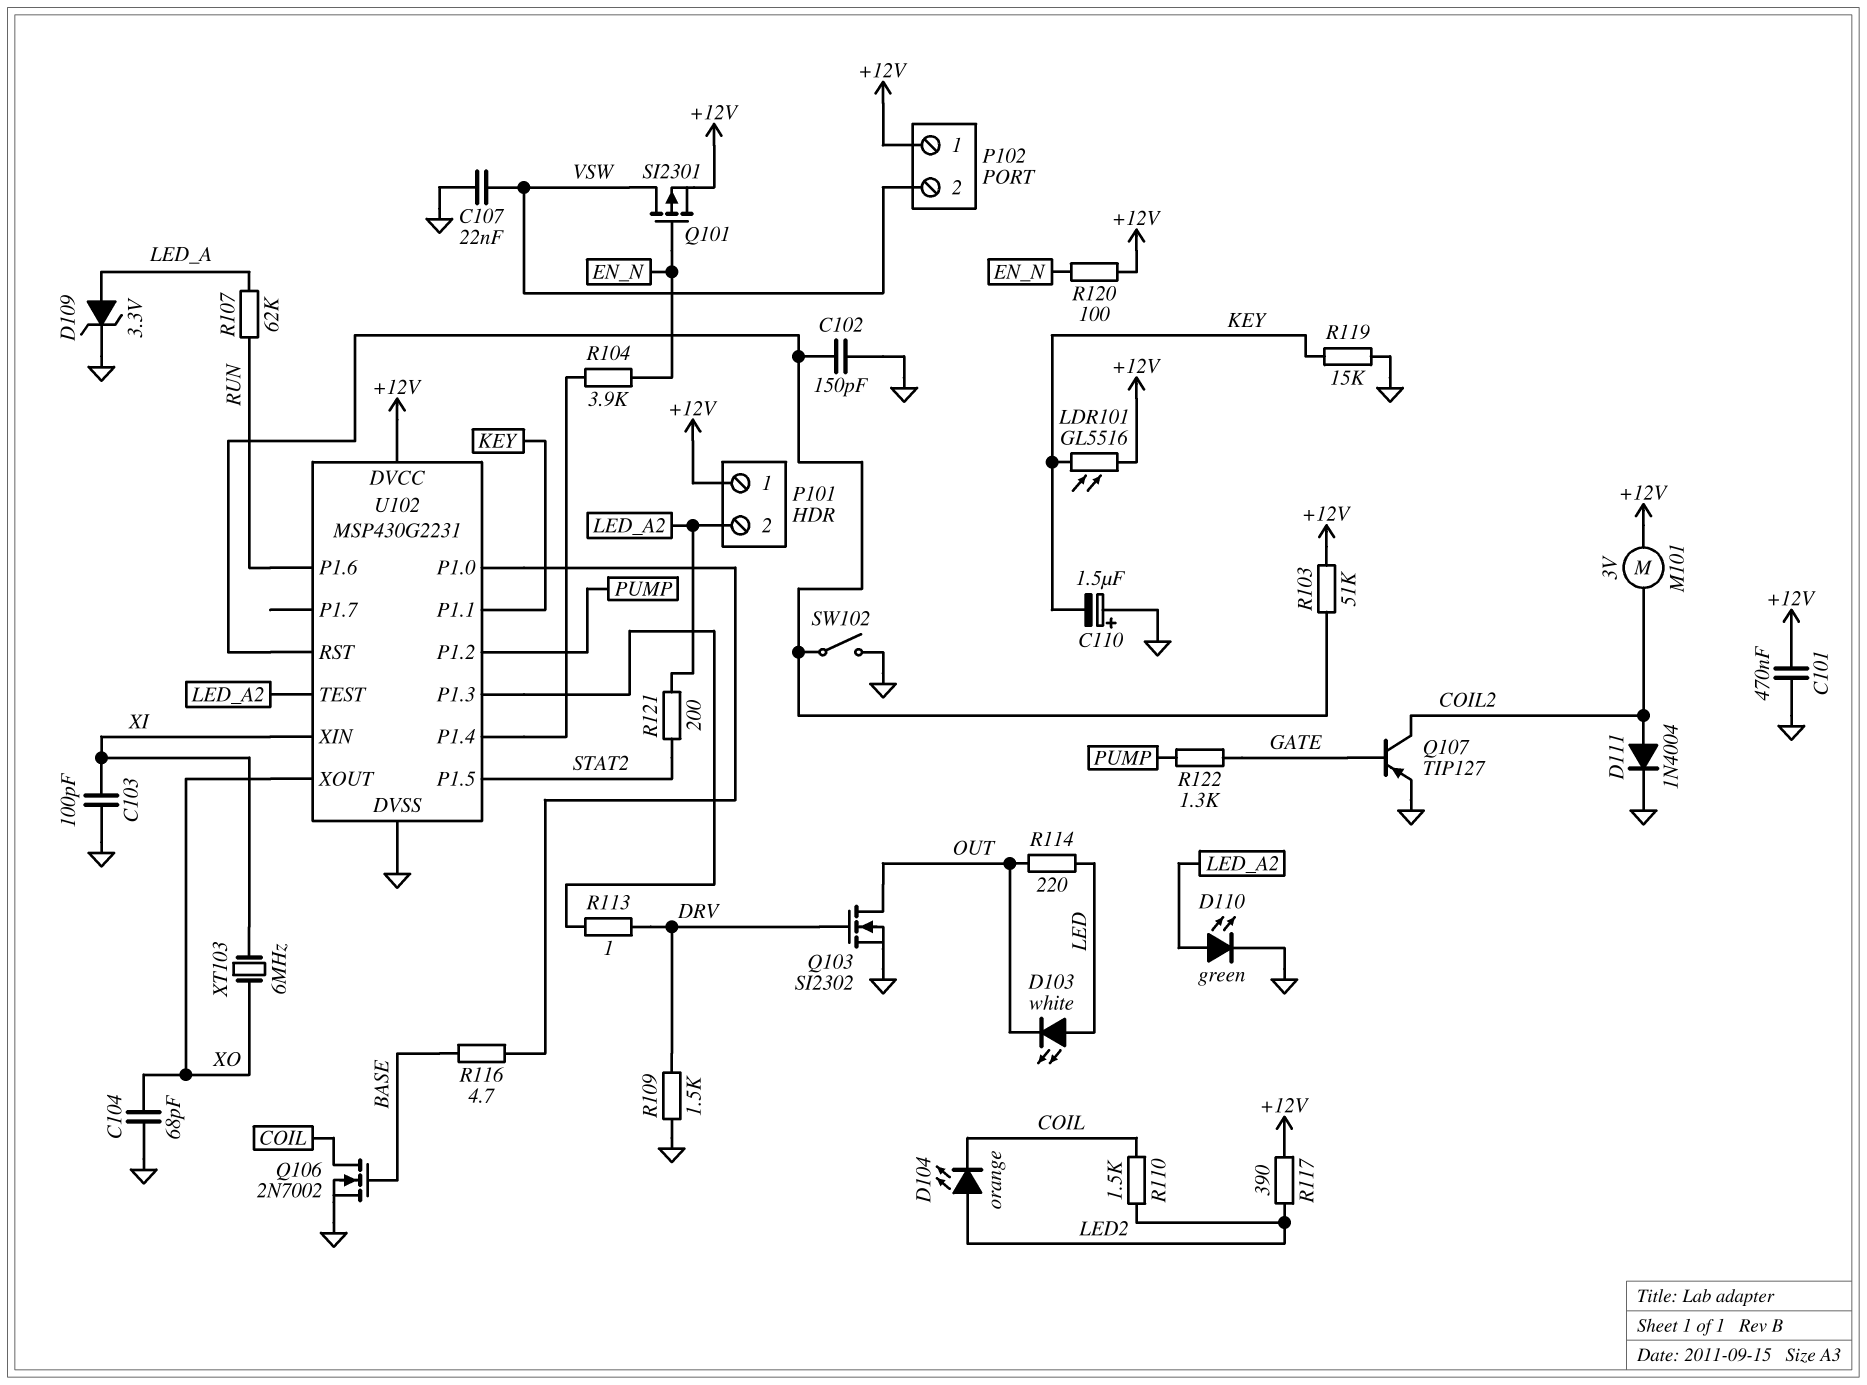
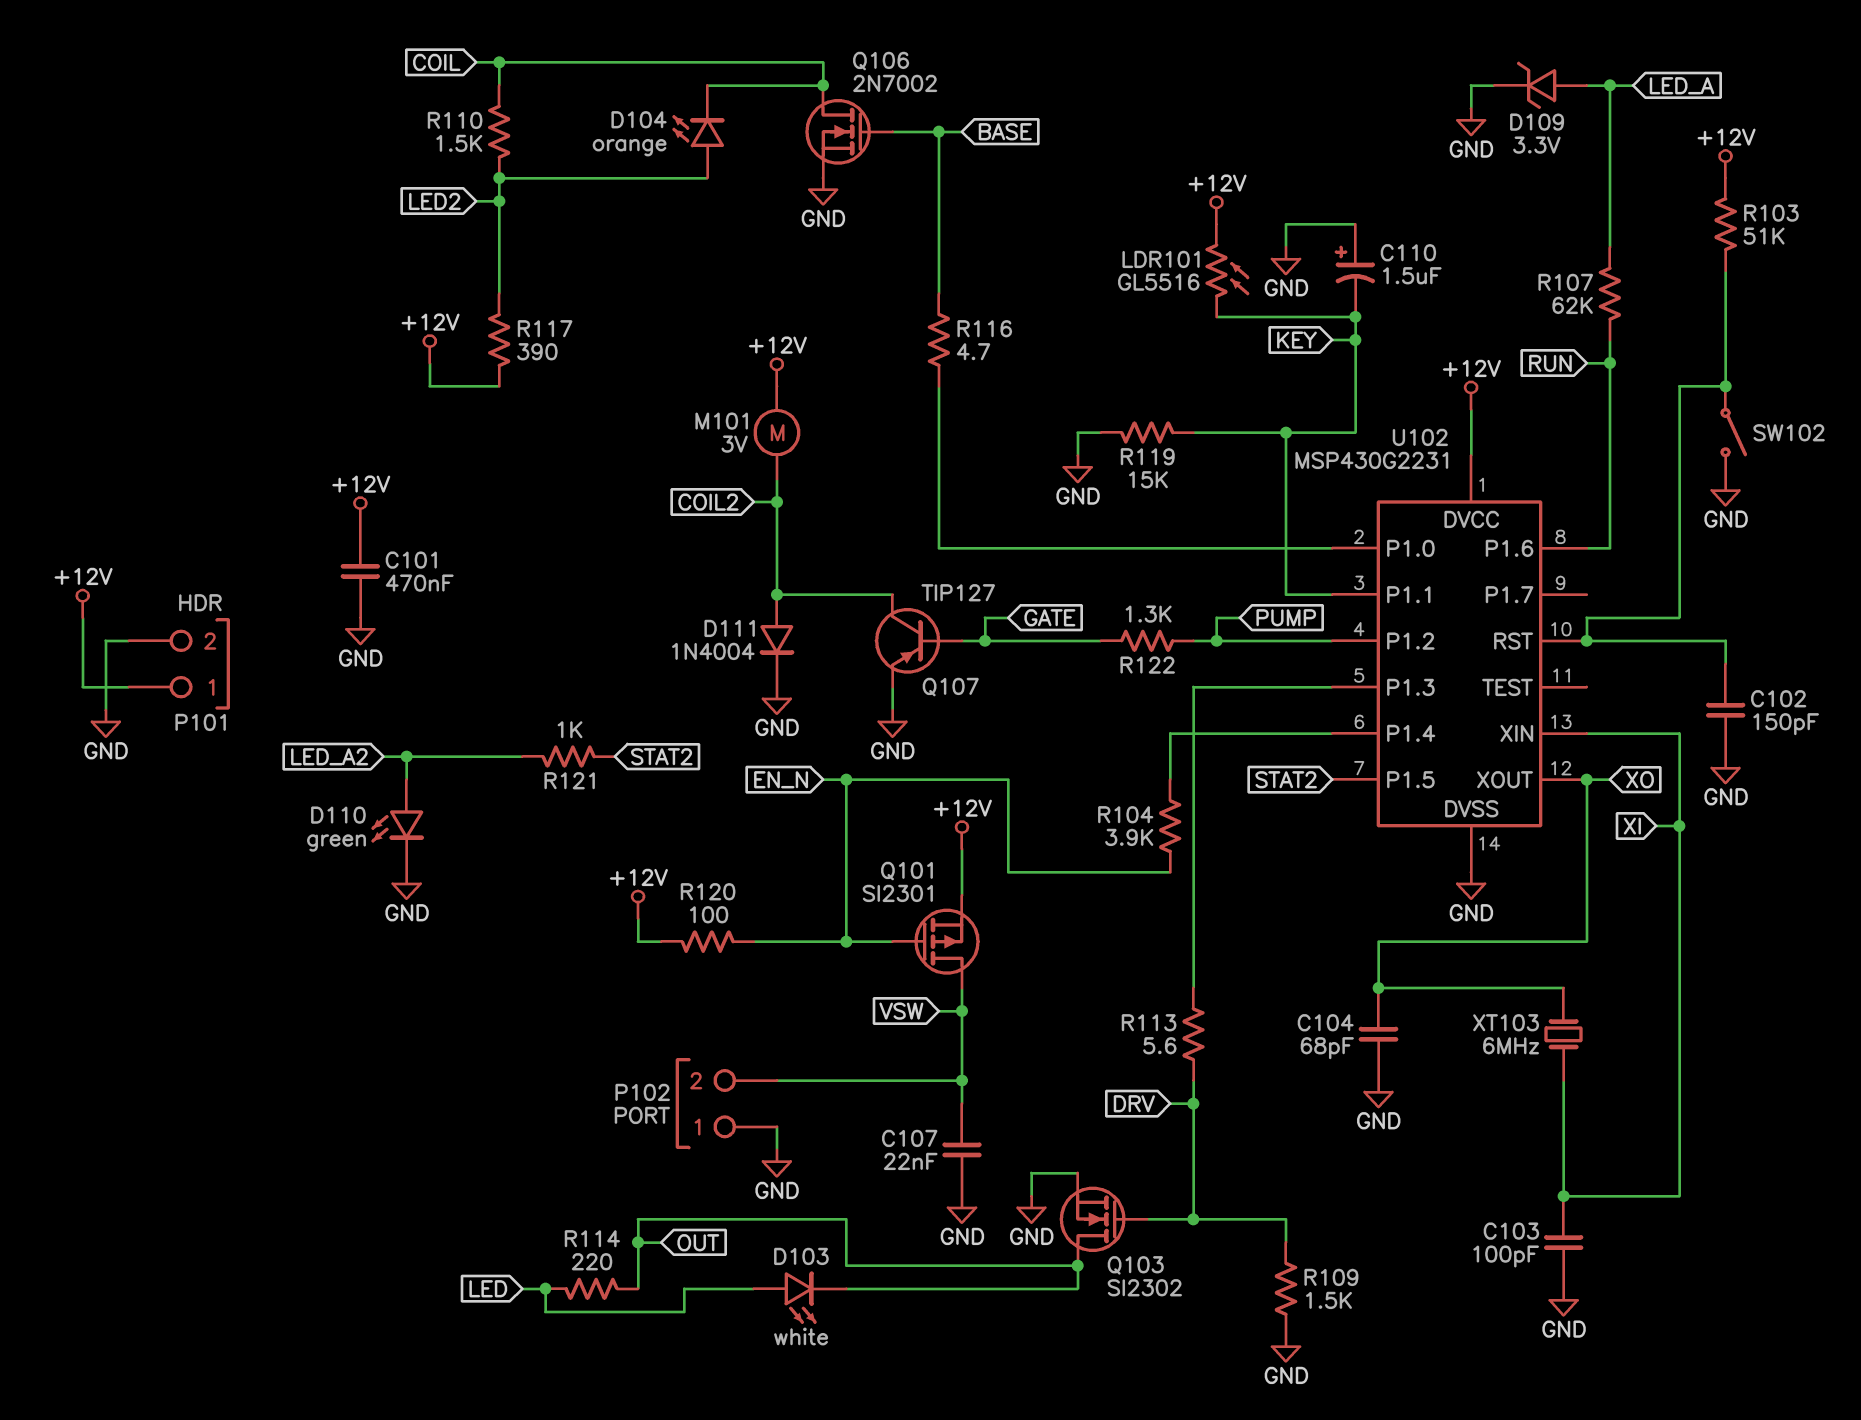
P101 pin 2: LED_A2 -> GND
P102 pin 1: +12V -> GND
R113: 1 (DRV, U102/P1.3) -> 5.6 (DRV, U102/P1.3)
R121: 200 (LED_A2, STAT2) -> 1k (LED_A2, STAT2)
U102 pin TEST: LED_A2 -> none

